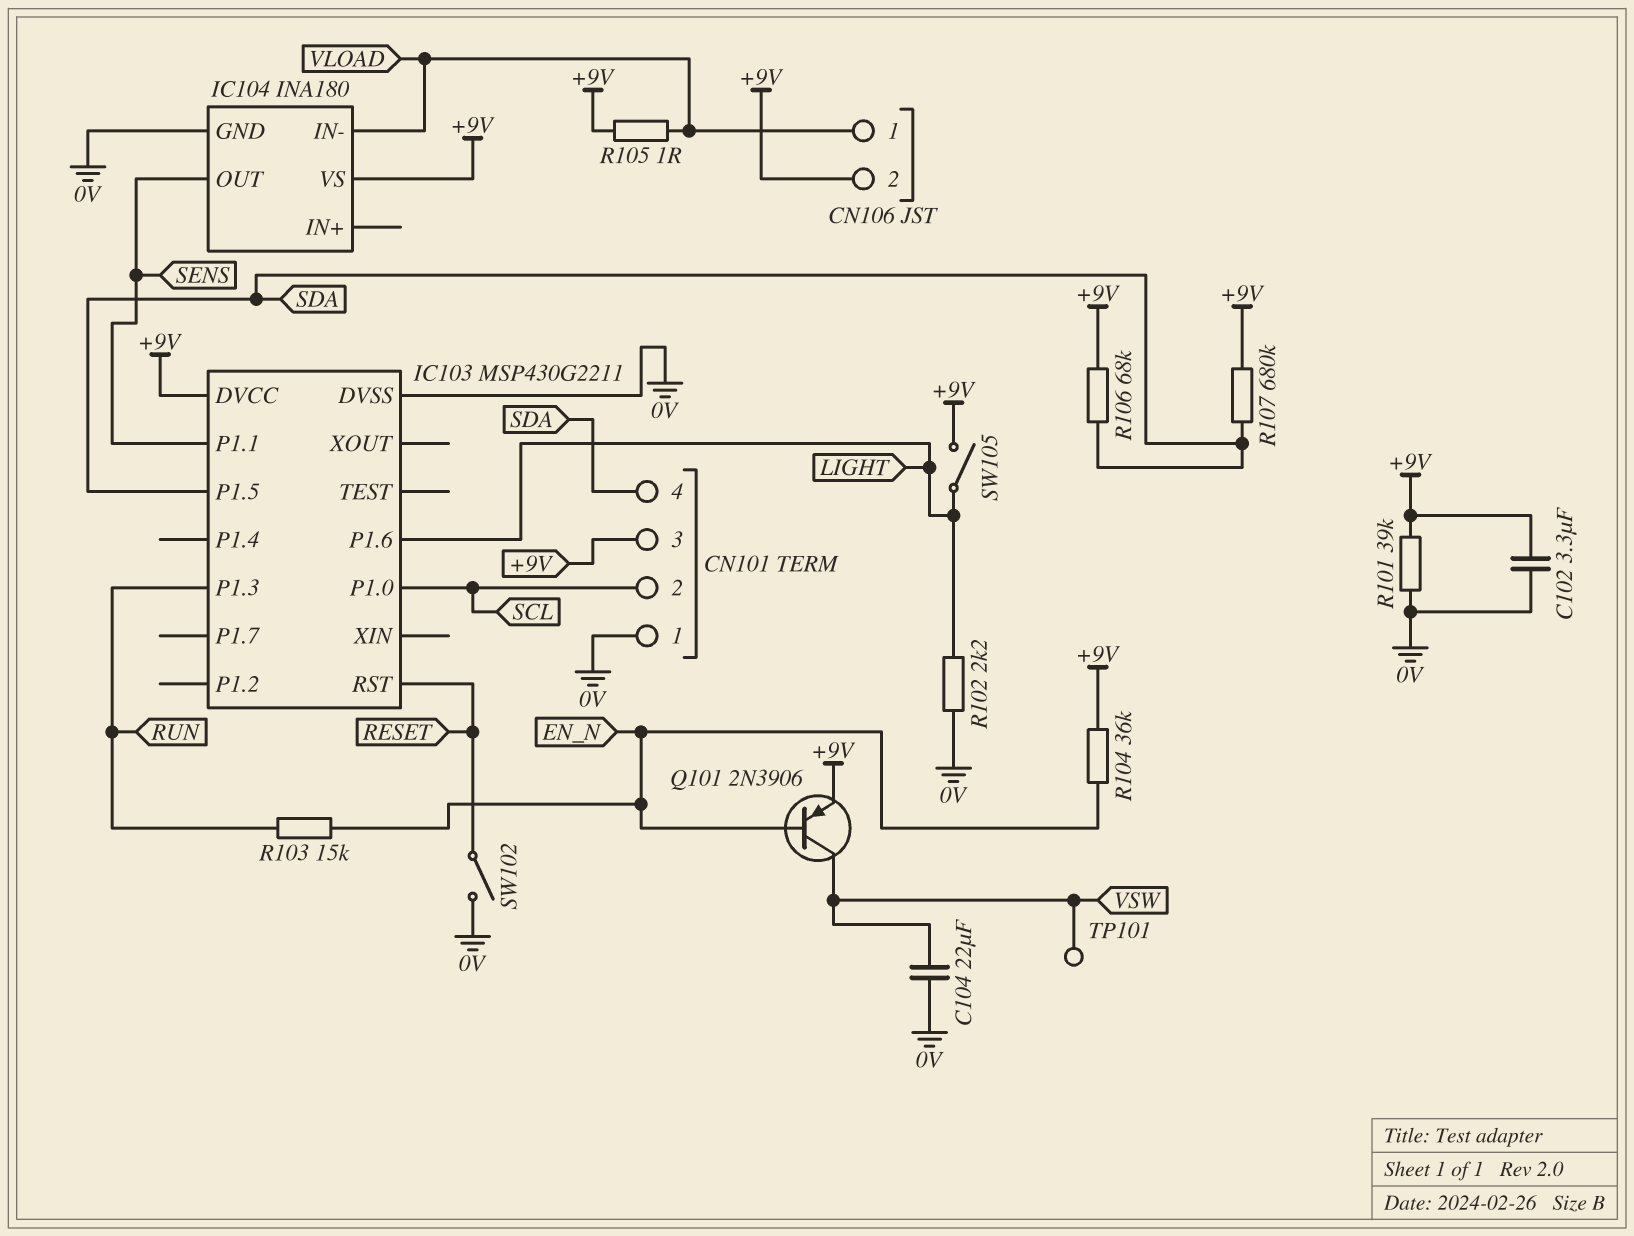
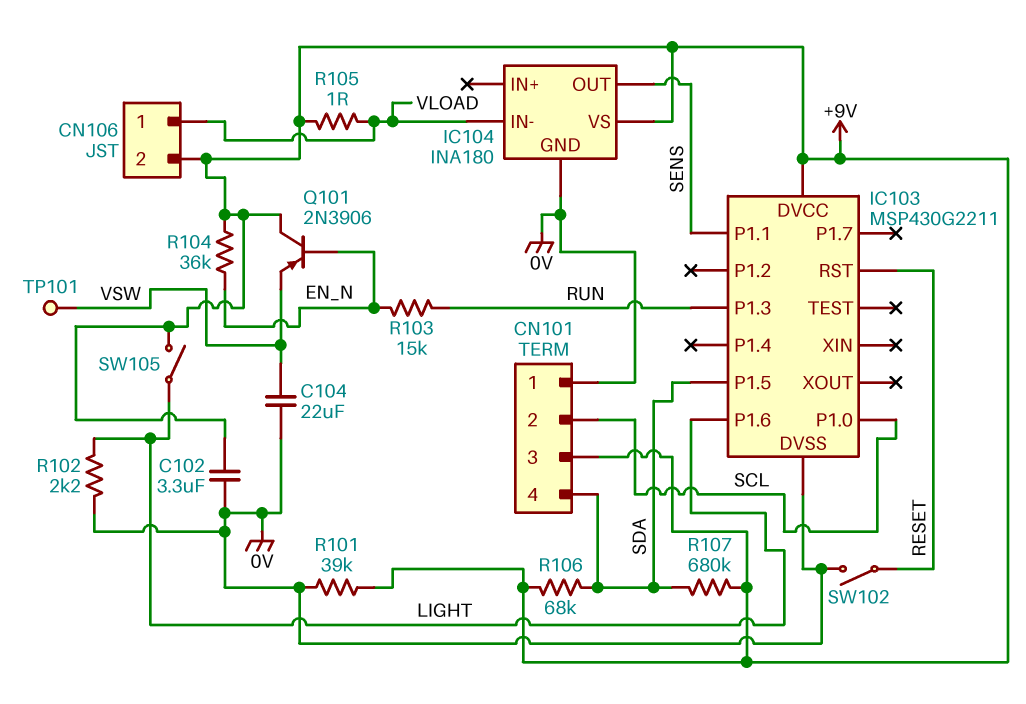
Q101: PNP 2N3906 (B EN_N, C VSW, E +9V) -> PNP 2N3906 (B EN_N, C +9V, E VSW)

